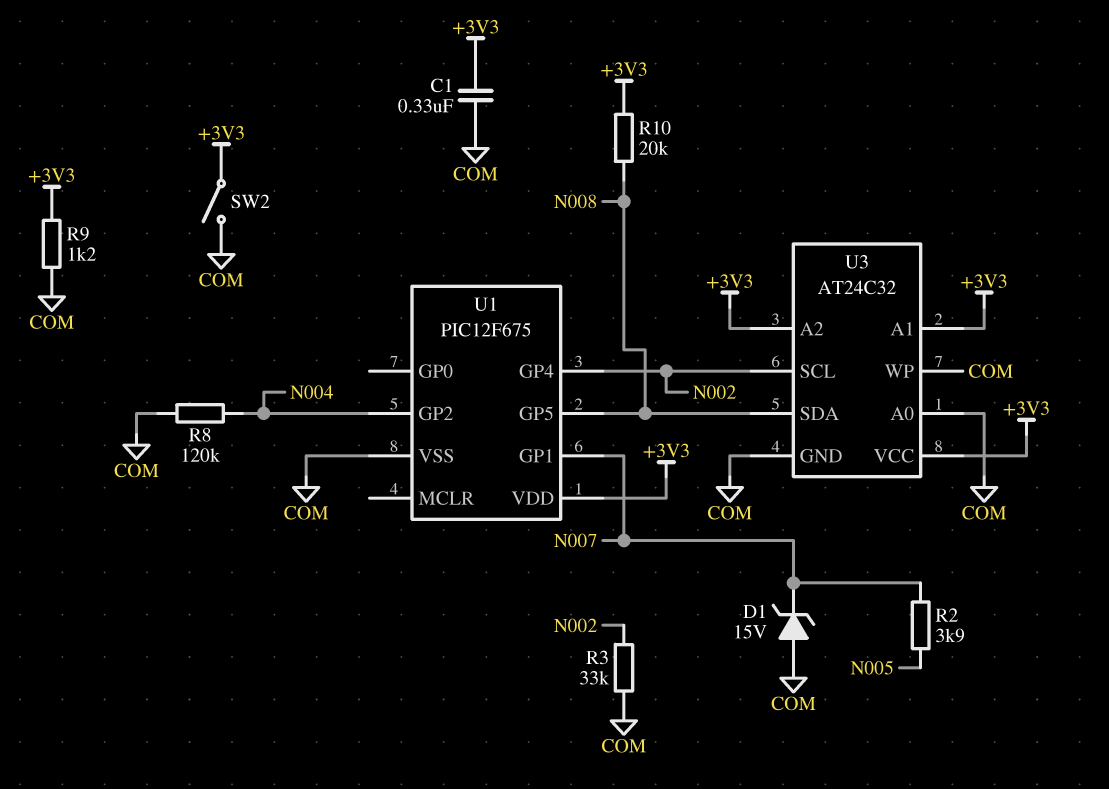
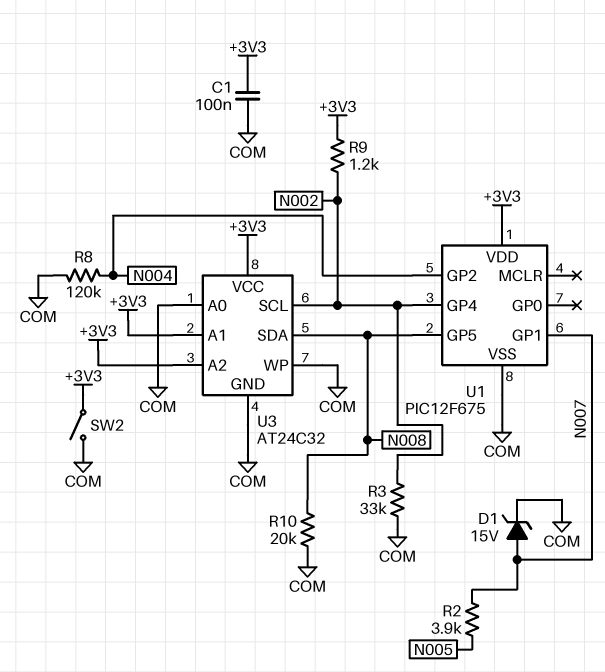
C1: 330nF (+3V3, COM) -> 100nF (+3V3, COM)
D1: zener 15V (A COM, K N007) -> zener 15V (A N007, K COM)
R9: 1.2k (+3V3, COM) -> 1.2k (+3V3, N002)
R10: 20k (+3V3, N008) -> 20k (COM, N008)

